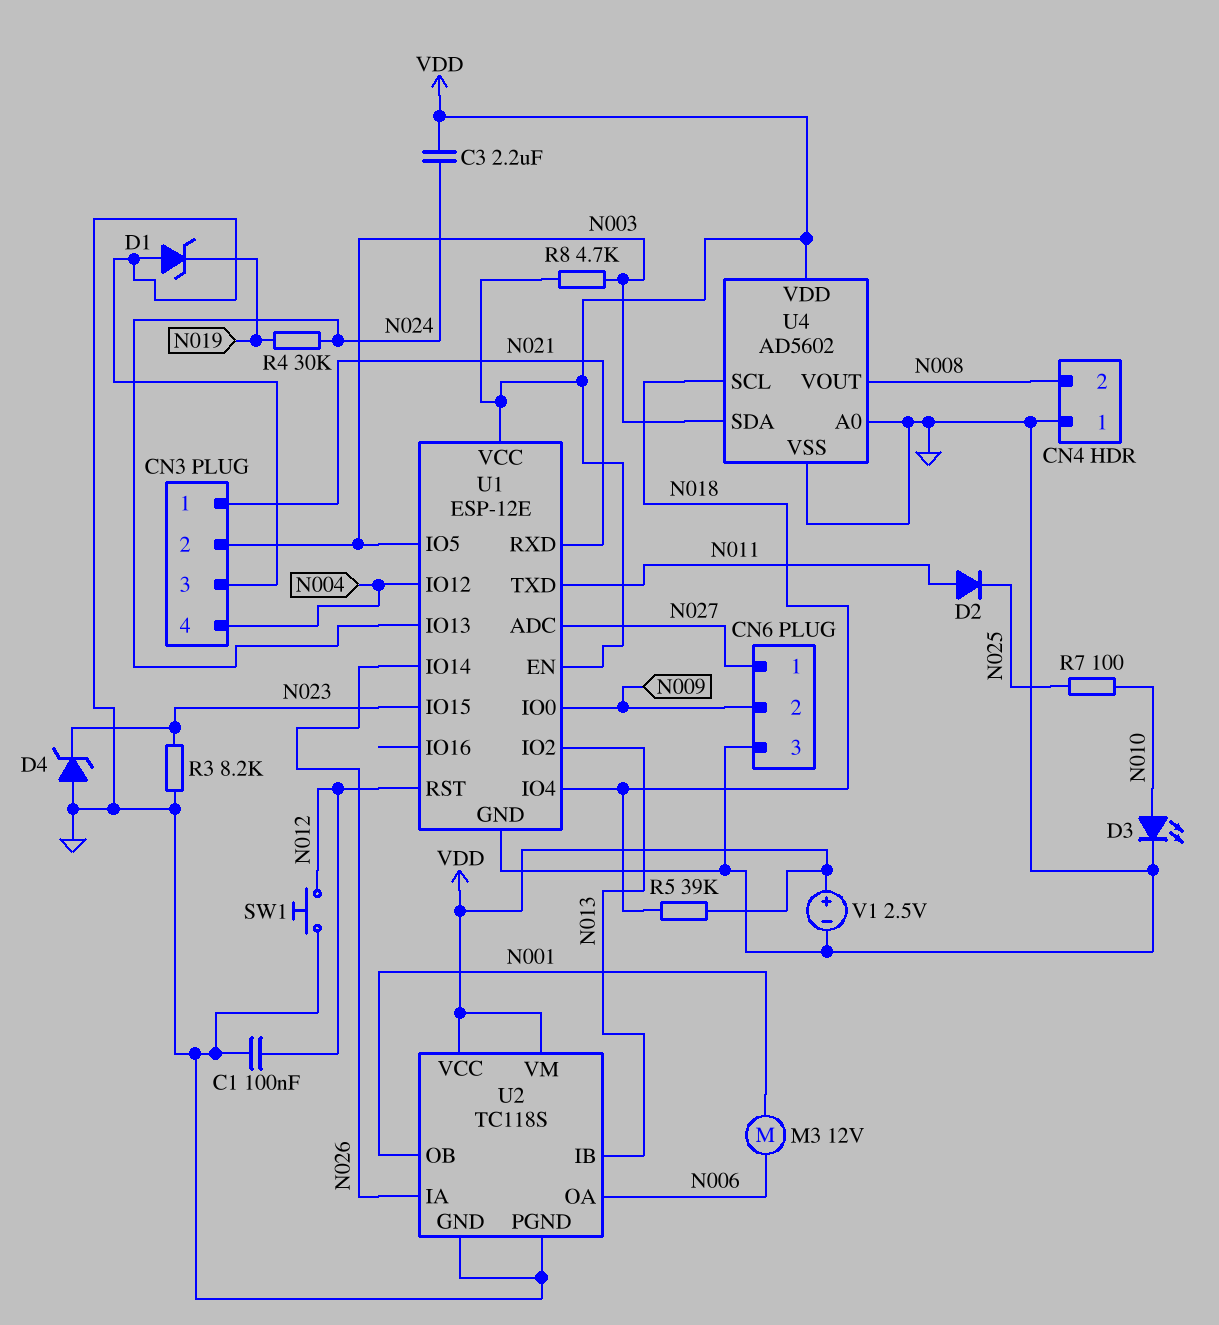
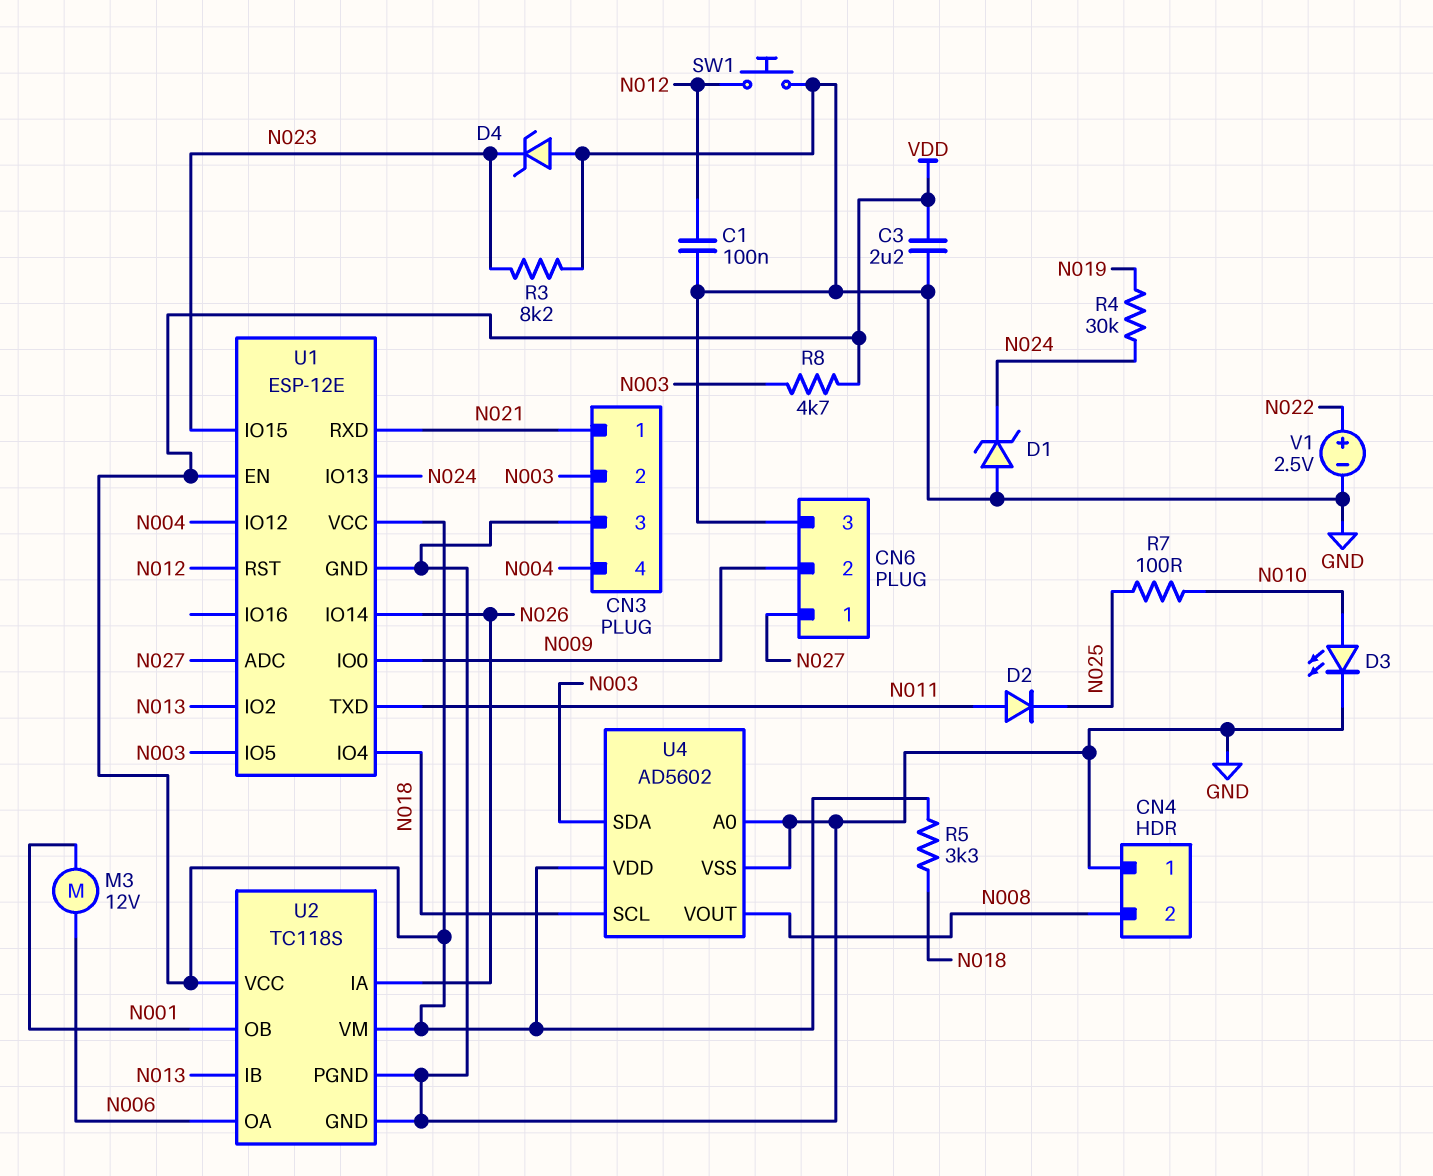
C3: 2.2uF (N024, VDD) -> 2.2uF (GND, VDD)
D1: zener (A GND, K N019) -> zener (A GND, K N024)
R5: 39k (N018, VDD) -> 3.3k (N018, VDD)
V1: 2.5V (plus VDD, minus GND) -> 2.5V (plus N022, minus GND)

